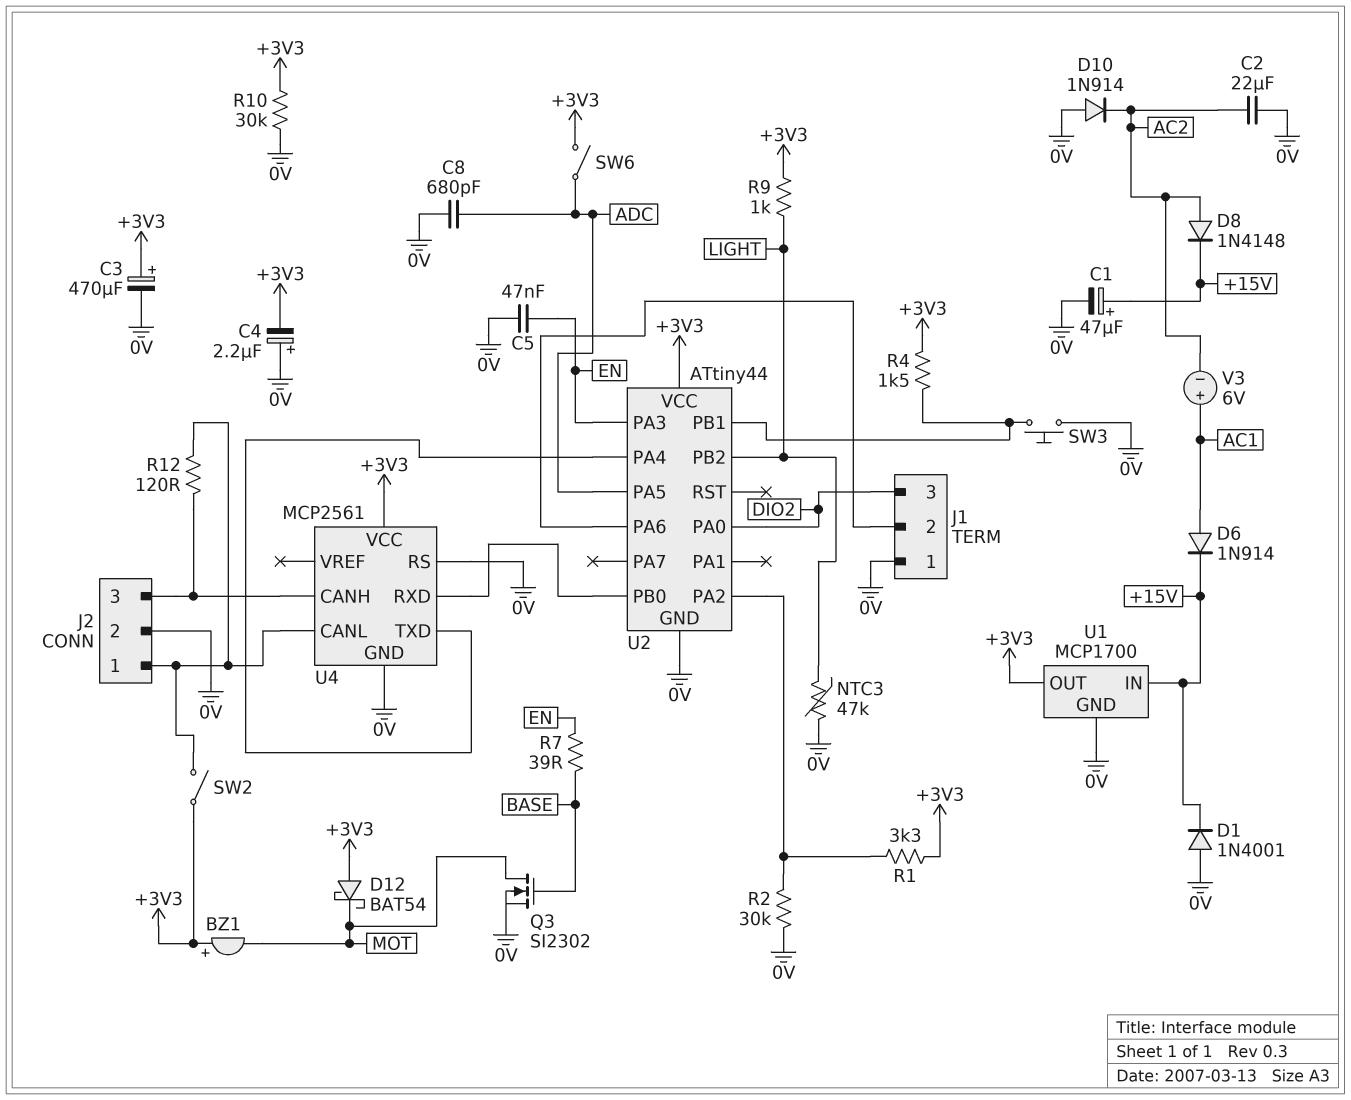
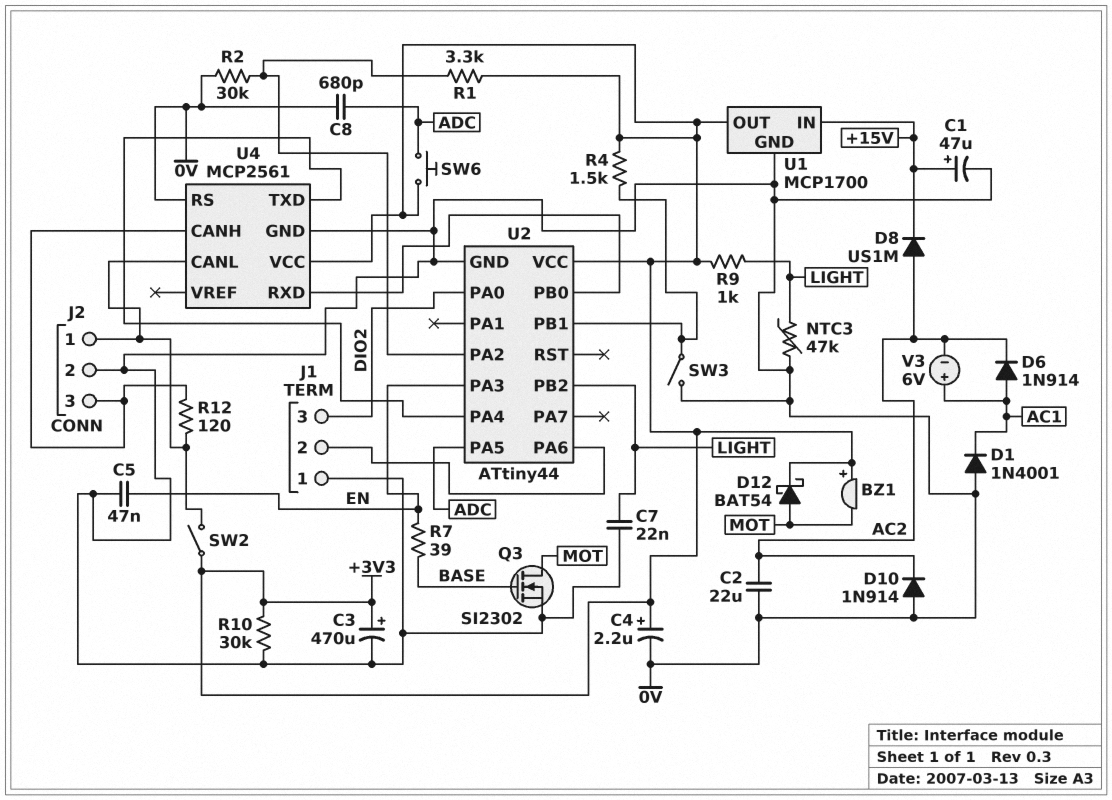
C4: 2.2uF (plus 0V, minus +3V3) -> 2.2uF (plus +3V3, minus 0V)
C7: none -> 22nF (0V, LIGHT)
D1: diode 1N4001 (A 0V, K +15V) -> diode 1N4001 (A 0V, K AC1)
D6: diode 1N914 (A AC1, K +15V) -> diode 1N914 (A AC1, K AC2)
D8: diode 1N4148 (A AC2, K +15V) -> diode US1M (A AC2, K +15V)
D12: schottky BAT54 (A +3V3, K MOT) -> schottky BAT54 (A MOT, K +3V3)
SW3: button (0V, U2/PB1) -> switch (0V, U2/PB1)
SW6: switch (+3V3, ADC) -> button (+3V3, ADC)

